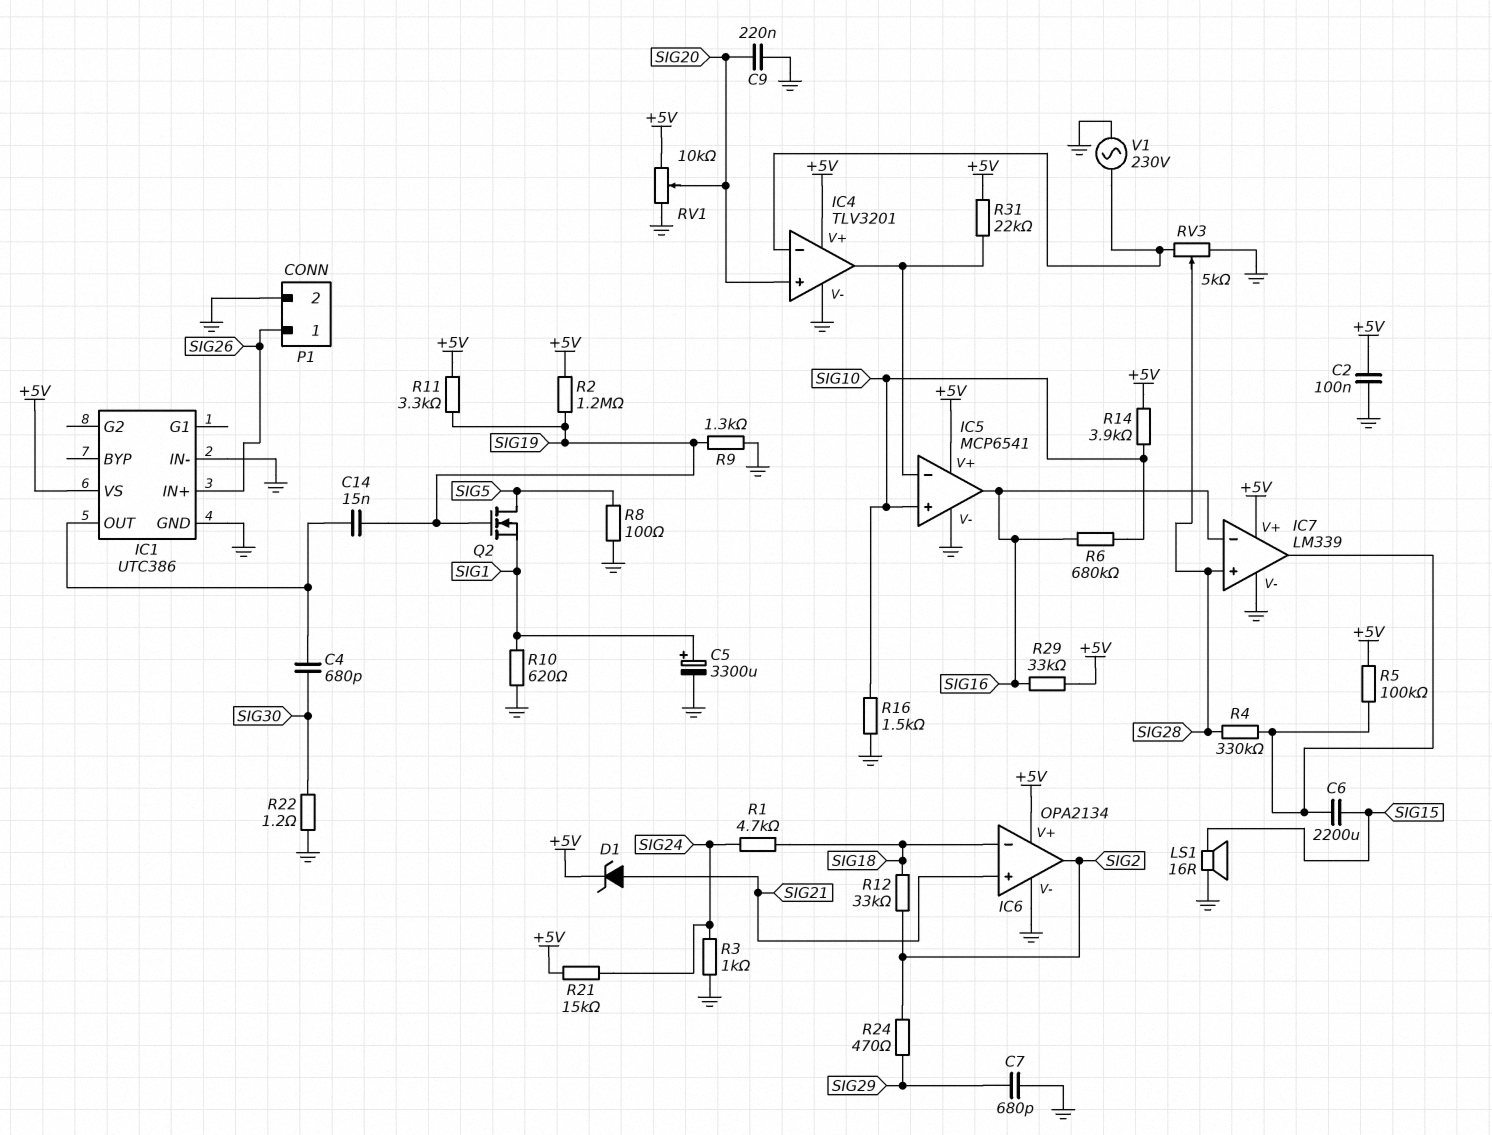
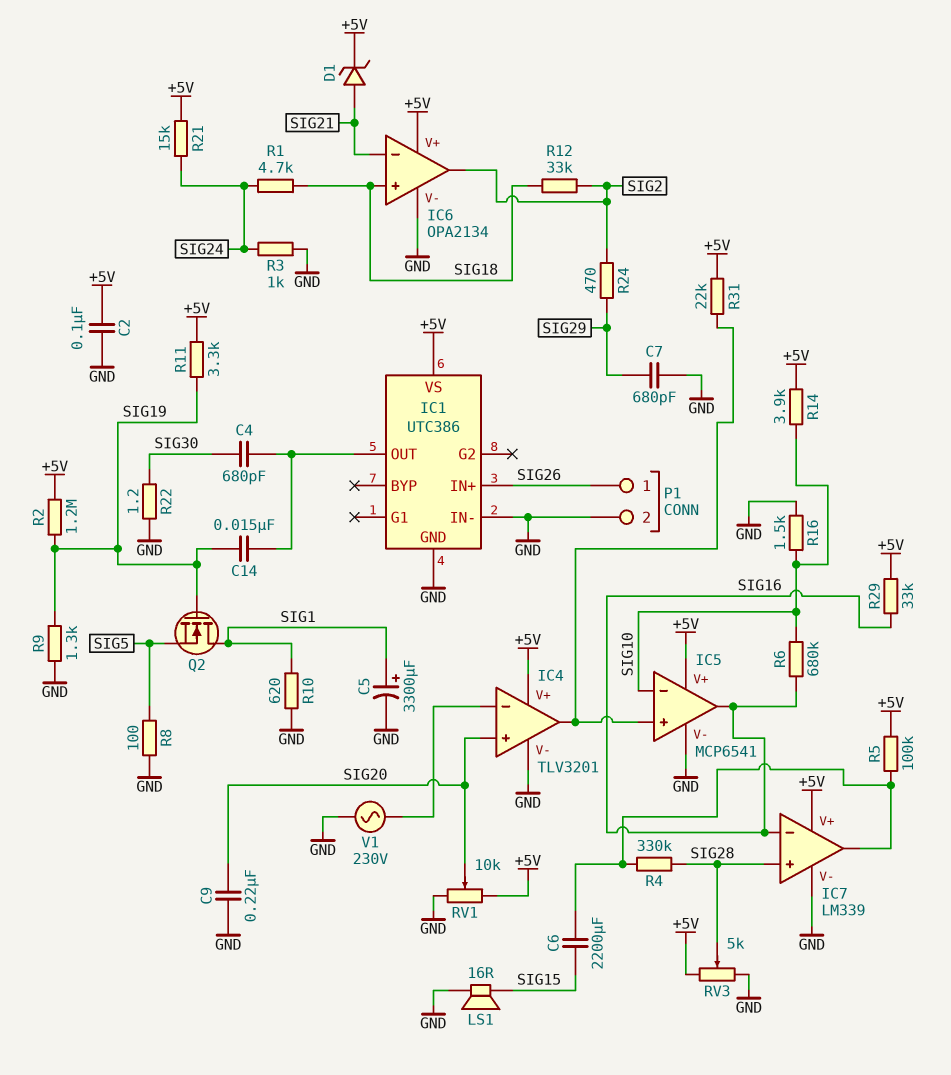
IC5 pin in+: SIG10 -> IC4/out
IC5 pin in-: IC4/out -> SIG10
IC6 pin in+: SIG21 -> SIG18
IC6 pin in-: SIG18 -> SIG21
Q2: NMOS (G SIG19, D SIG5, S SIG1) -> NMOS (G SIG19, D SIG1, S SIG5)
RV3: 5k (GND, IC4/in-, wiper SIG28) -> 5k (+5V, GND, wiper SIG28)

